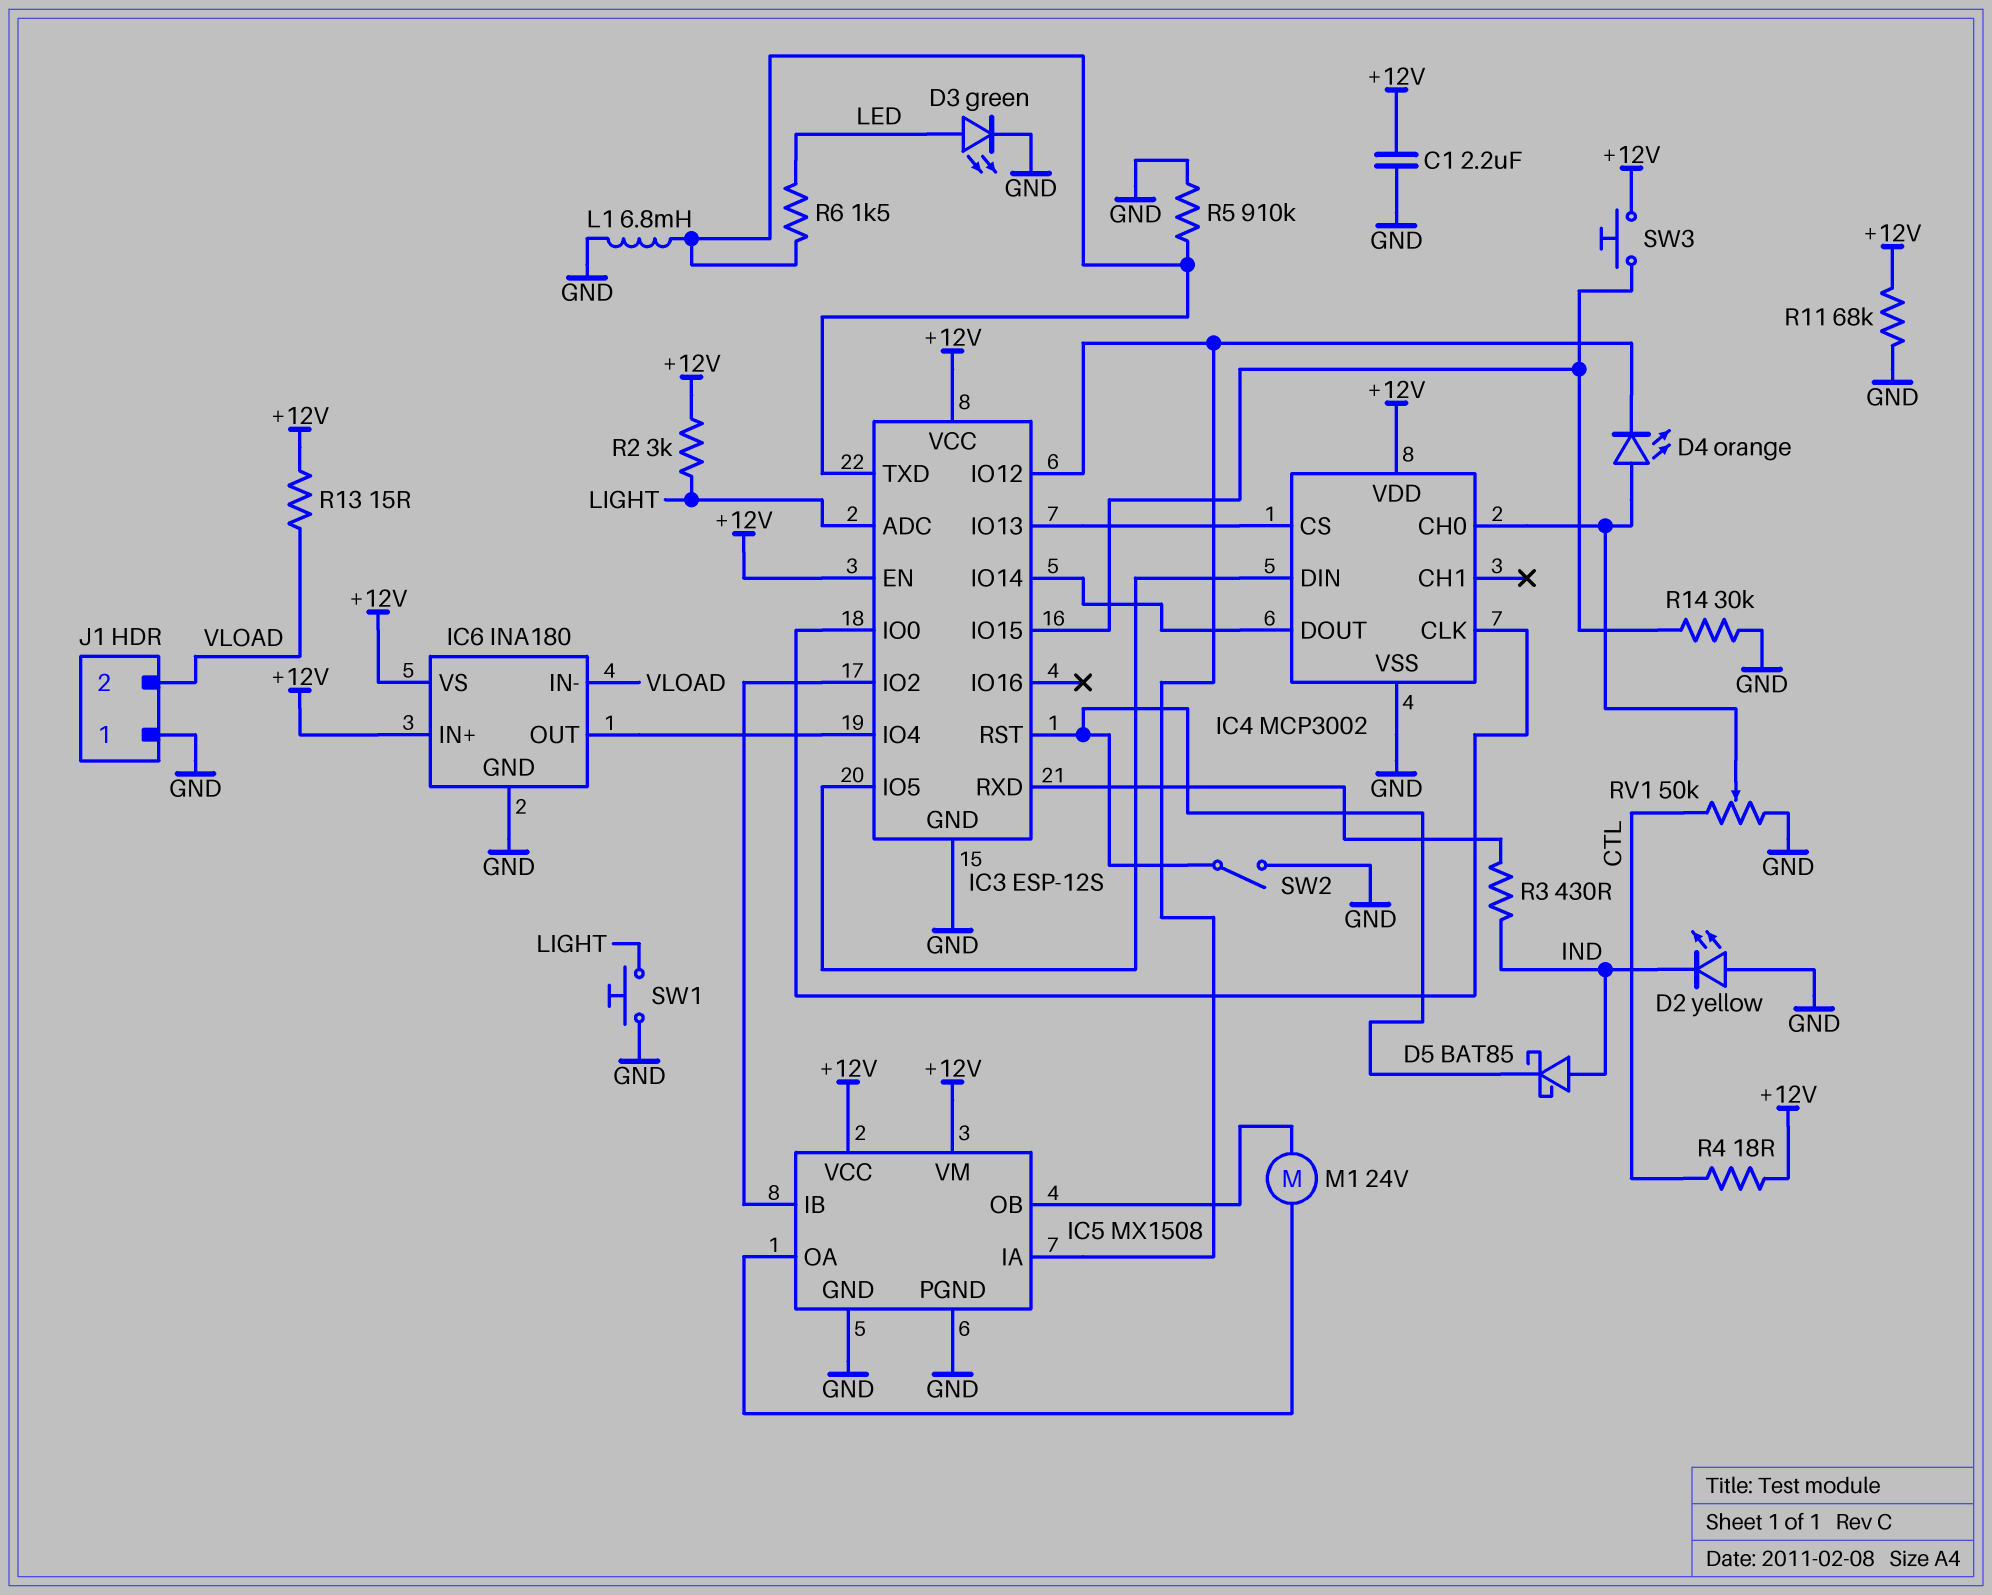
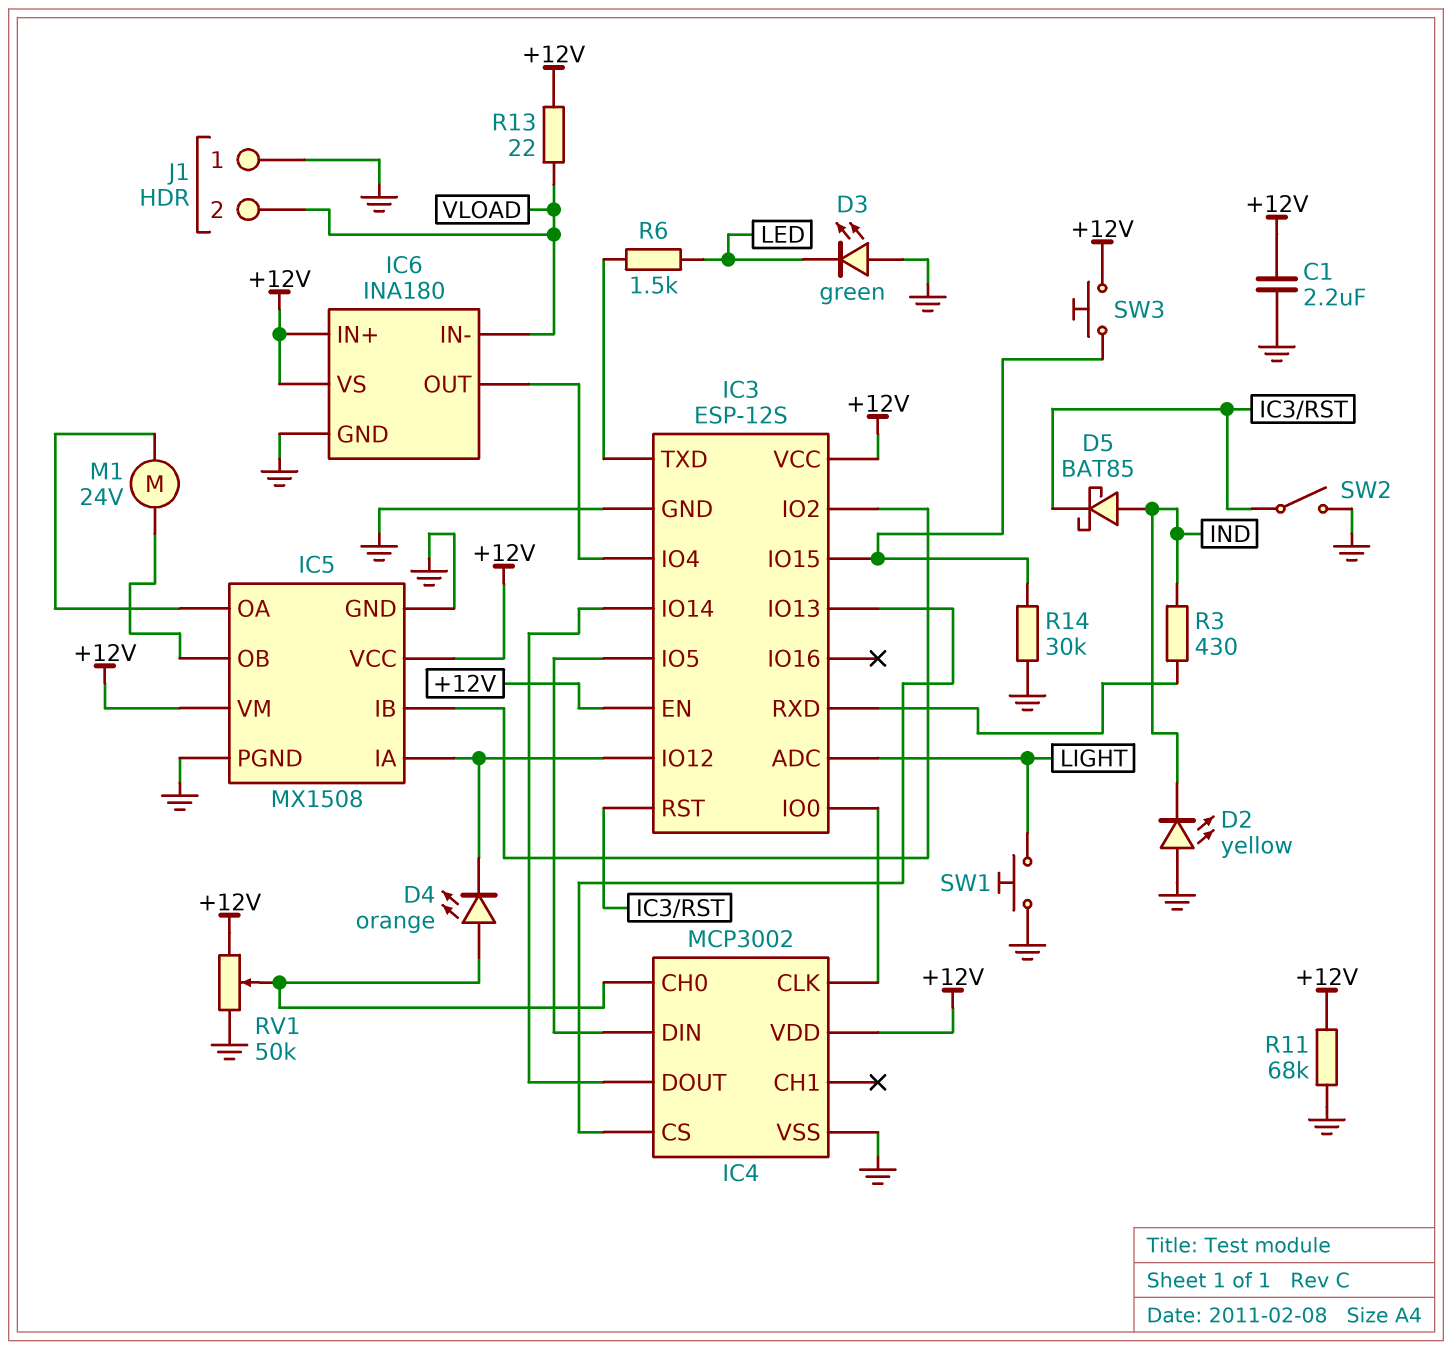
D3: LED green (A LED, K GND) -> LED green (A GND, K LED)
L1: 6.8mH (GND, IC3/TXD) -> none
R2: 3k (+12V, LIGHT) -> none
R4: 18 (+12V, CTL) -> none
R5: 910k (GND, IC3/TXD) -> none
R13: 15 (+12V, VLOAD) -> 22 (+12V, VLOAD)
RV1: 50k (CTL, GND, wiper IC4/CH0) -> 50k (+12V, GND, wiper IC4/CH0)

